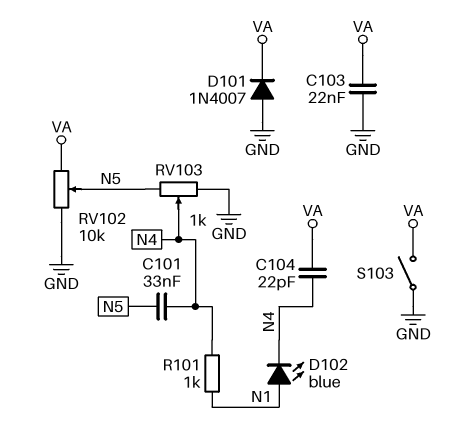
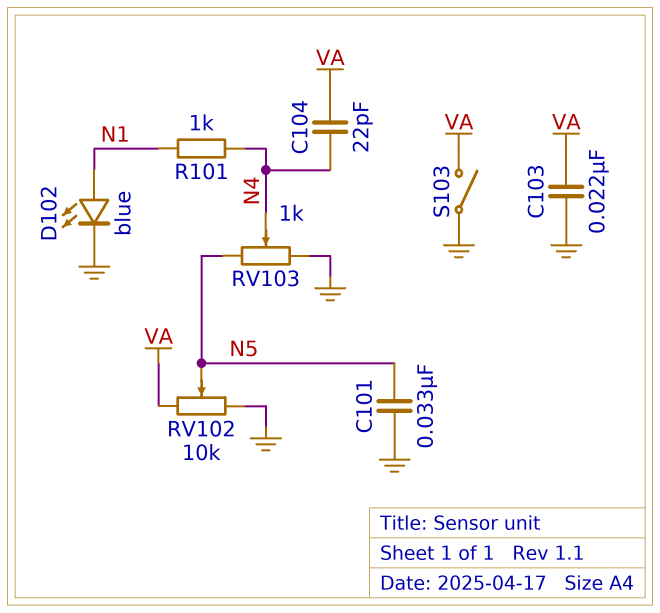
C101: 33nF (N4, N5) -> 33nF (GND, N5)
D101: diode 1N4007 (A GND, K VA) -> none
D102: LED blue (A N1, K N4) -> LED blue (A N1, K GND)

